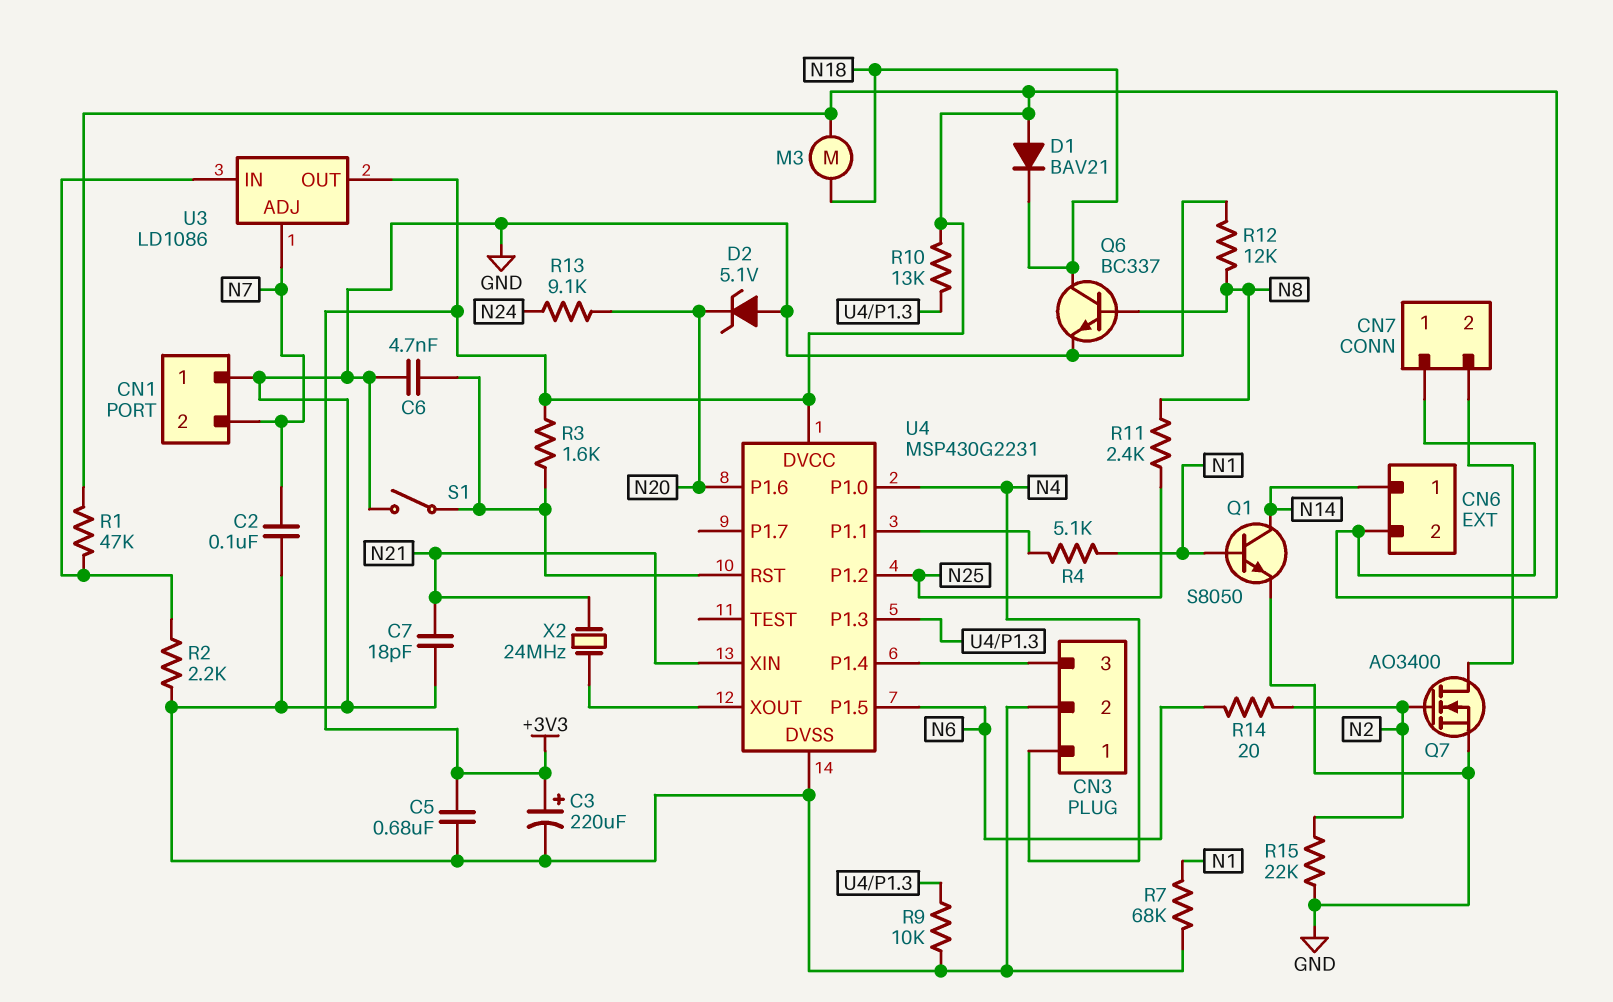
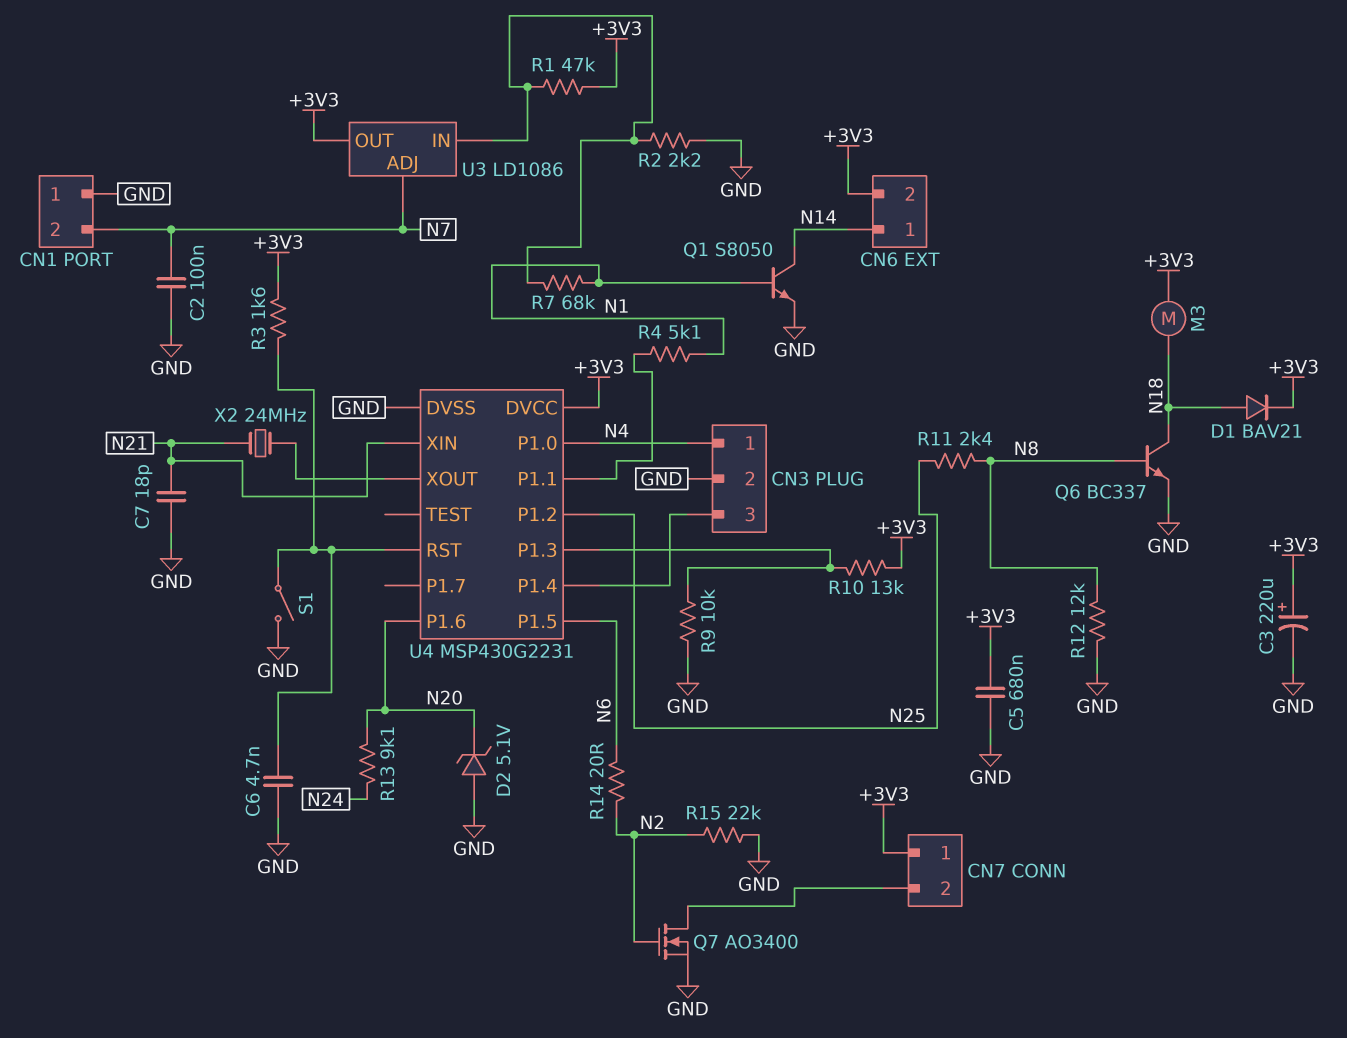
D1: diode BAV21 (A +3V3, K N18) -> diode BAV21 (A N18, K +3V3)
R7: 68k (GND, N1) -> 68k (N1, U3/IN)

